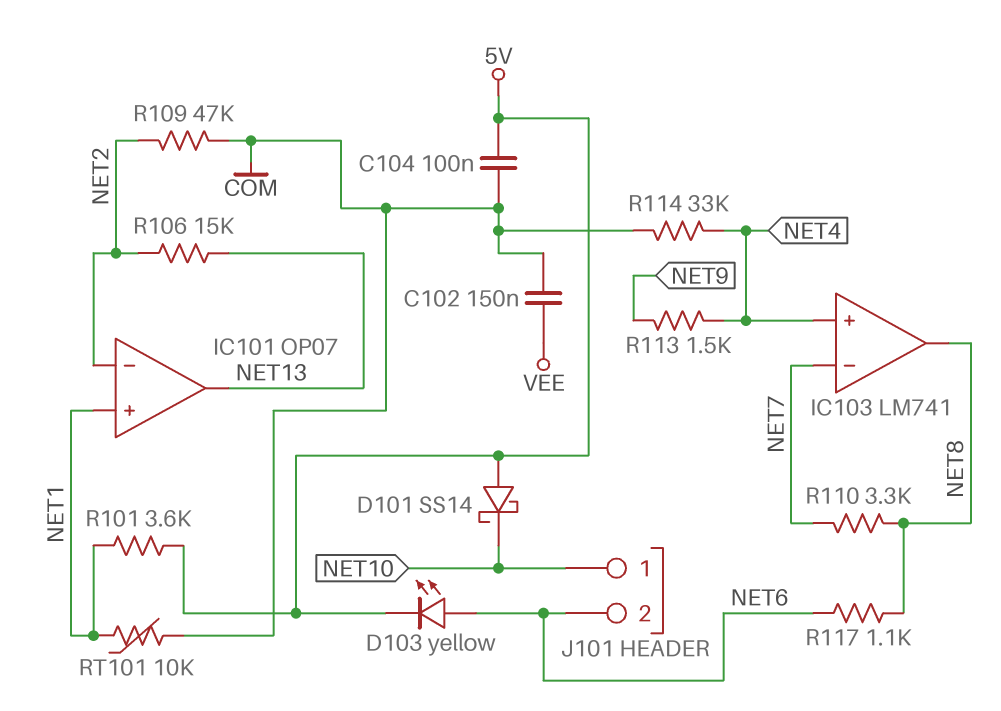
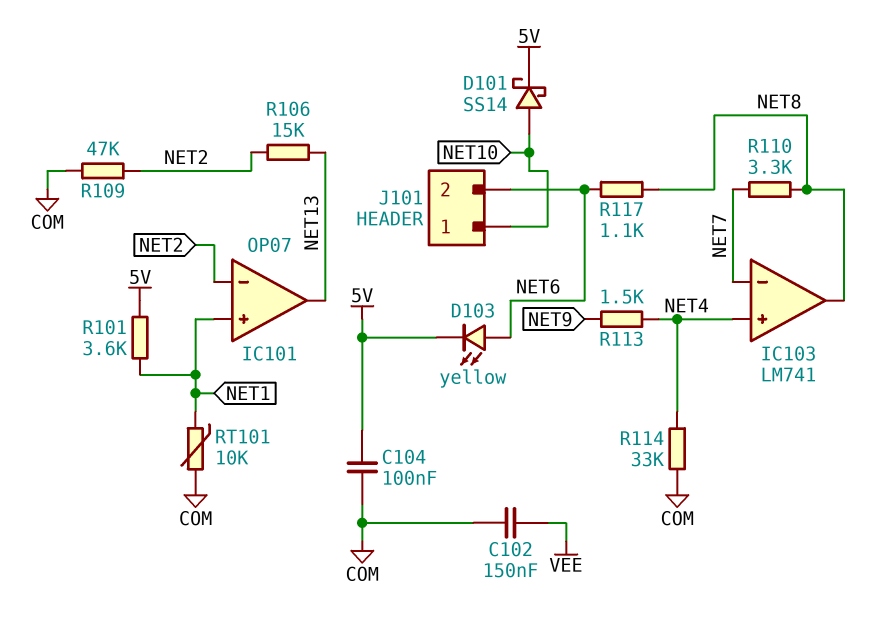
D101: schottky SS14 (A 5V, K NET10) -> schottky SS14 (A NET10, K 5V)

